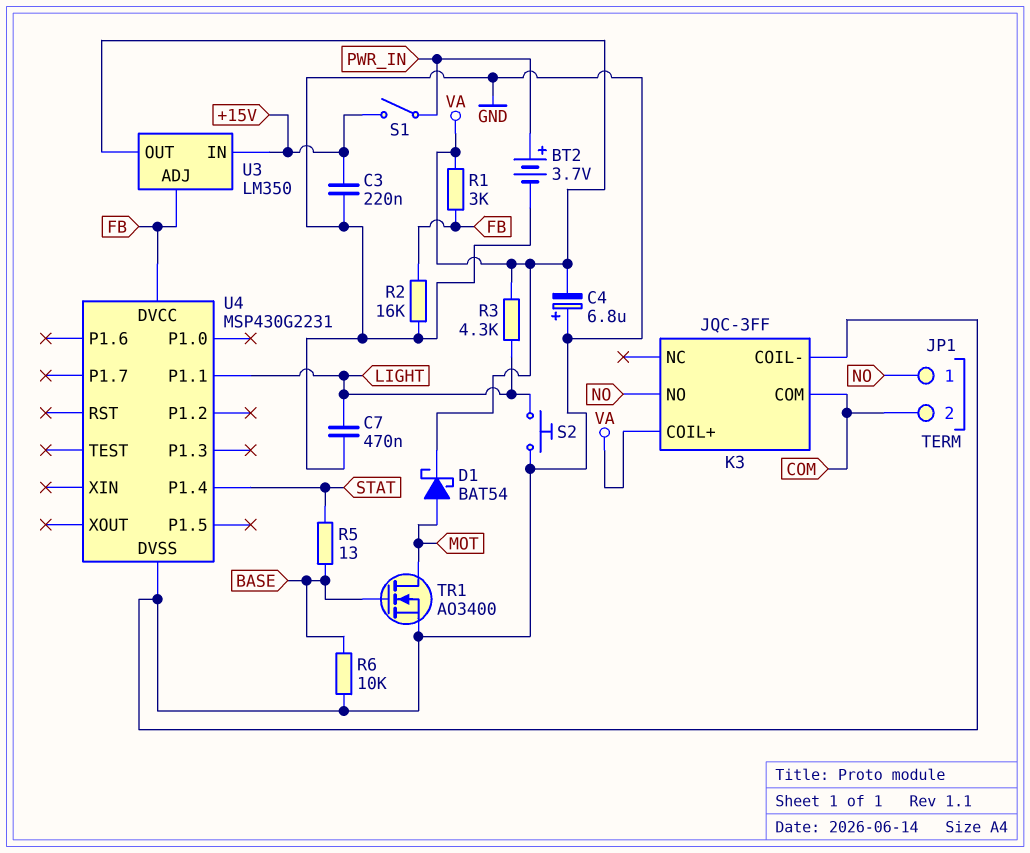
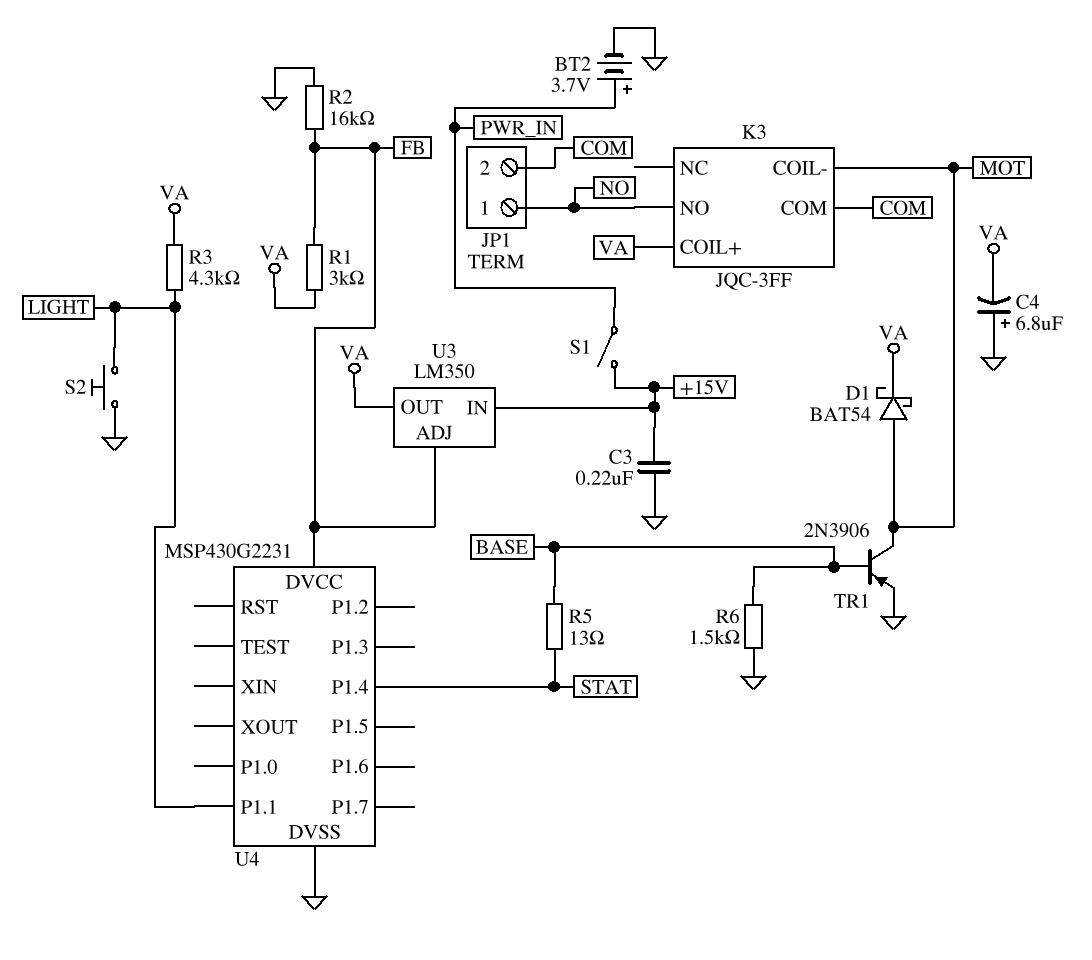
C7: 470nF (GND, LIGHT) -> none
K3 pin COIL-: GND -> MOT
R6: 10k (BASE, GND) -> 1.5k (BASE, GND)
TR1: NMOS AO3400 (G BASE, D MOT, S GND) -> PNP 2N3906 (B BASE, C MOT, E GND)

